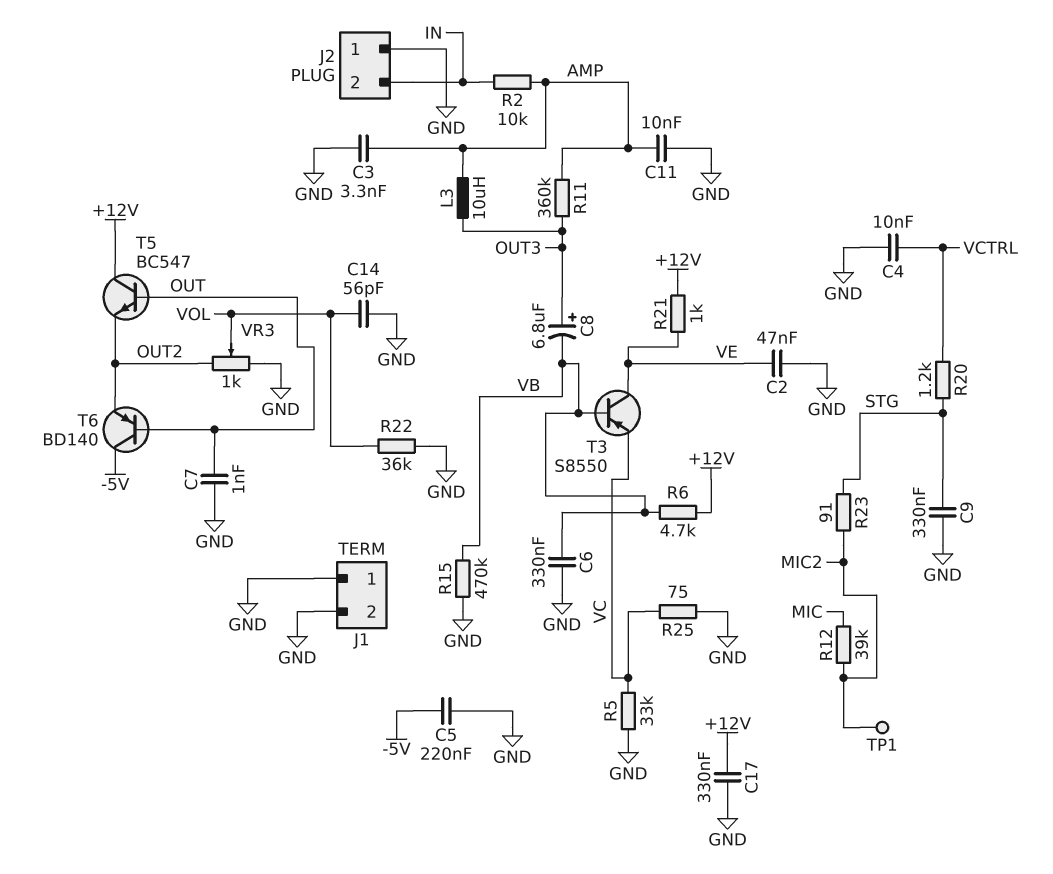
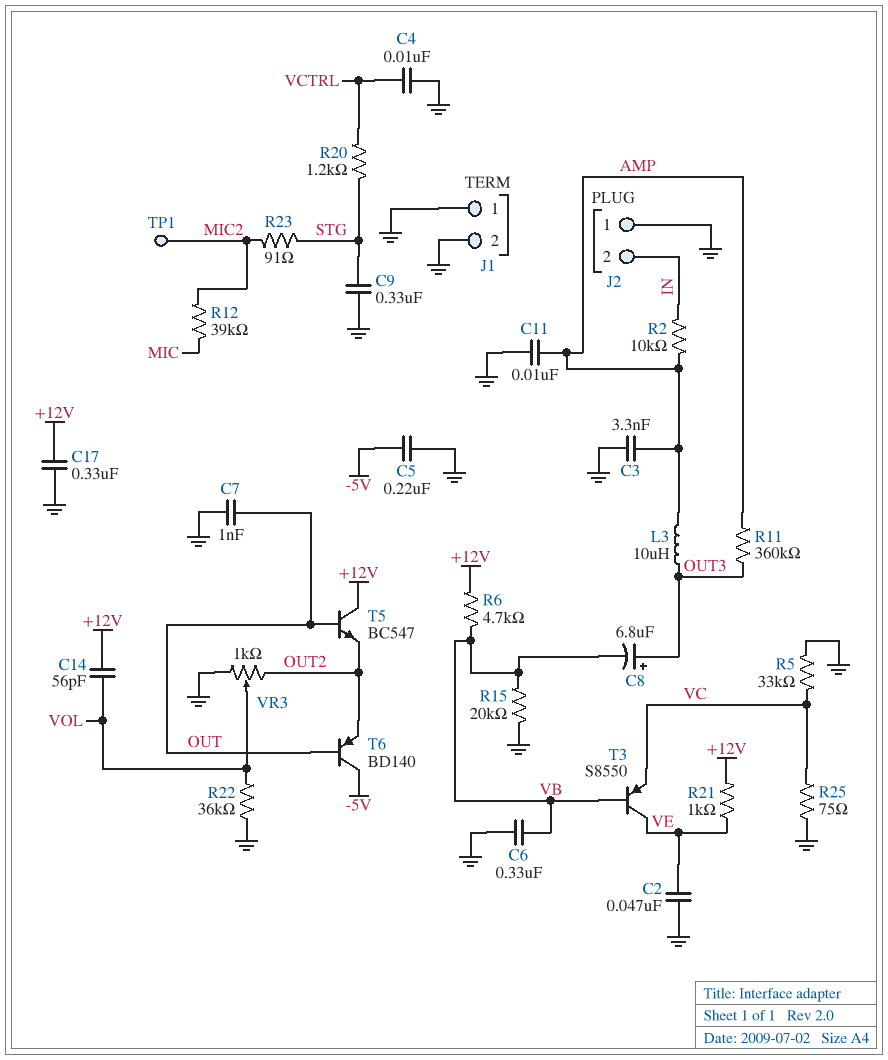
C14: 56pF (GND, VOL) -> 56pF (+12V, VOL)
R15: 470k (GND, VB) -> 20k (GND, VB)

